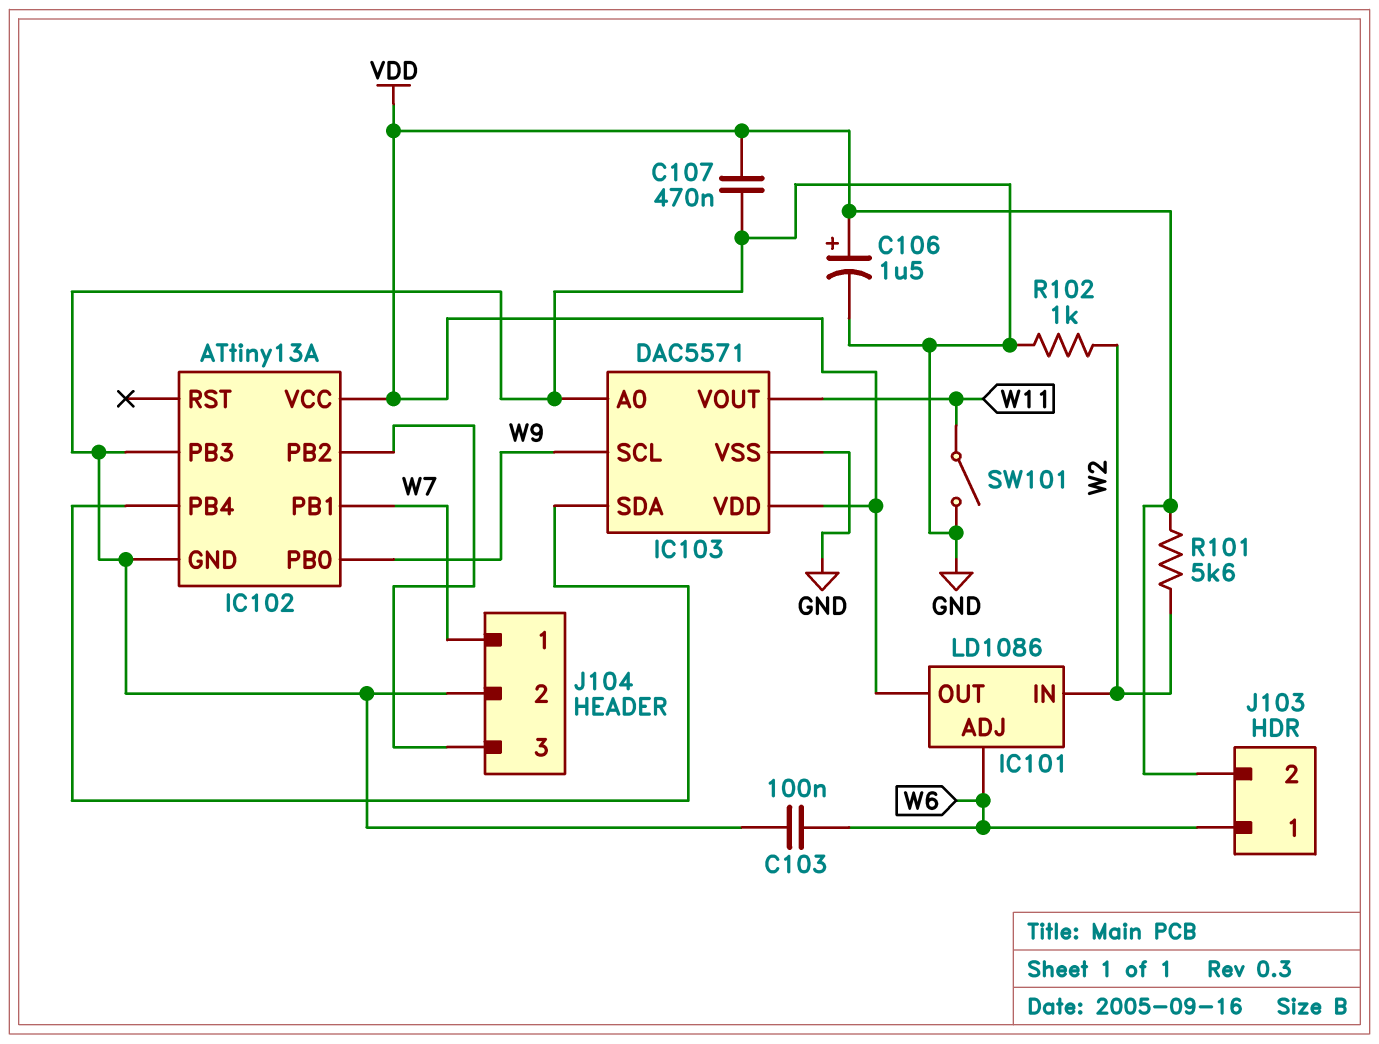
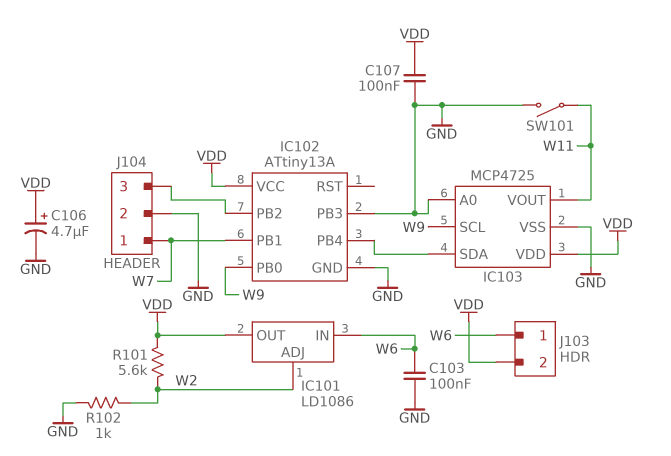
C106: 1.5uF (plus VDD, minus GND) -> 4.7uF (plus VDD, minus GND)
C107: 470nF (GND, VDD) -> 100nF (GND, VDD)
IC101 pin ADJ: W6 -> W2
IC101 pin IN: W2 -> W6
IC103: DAC5571 -> MCP4725

